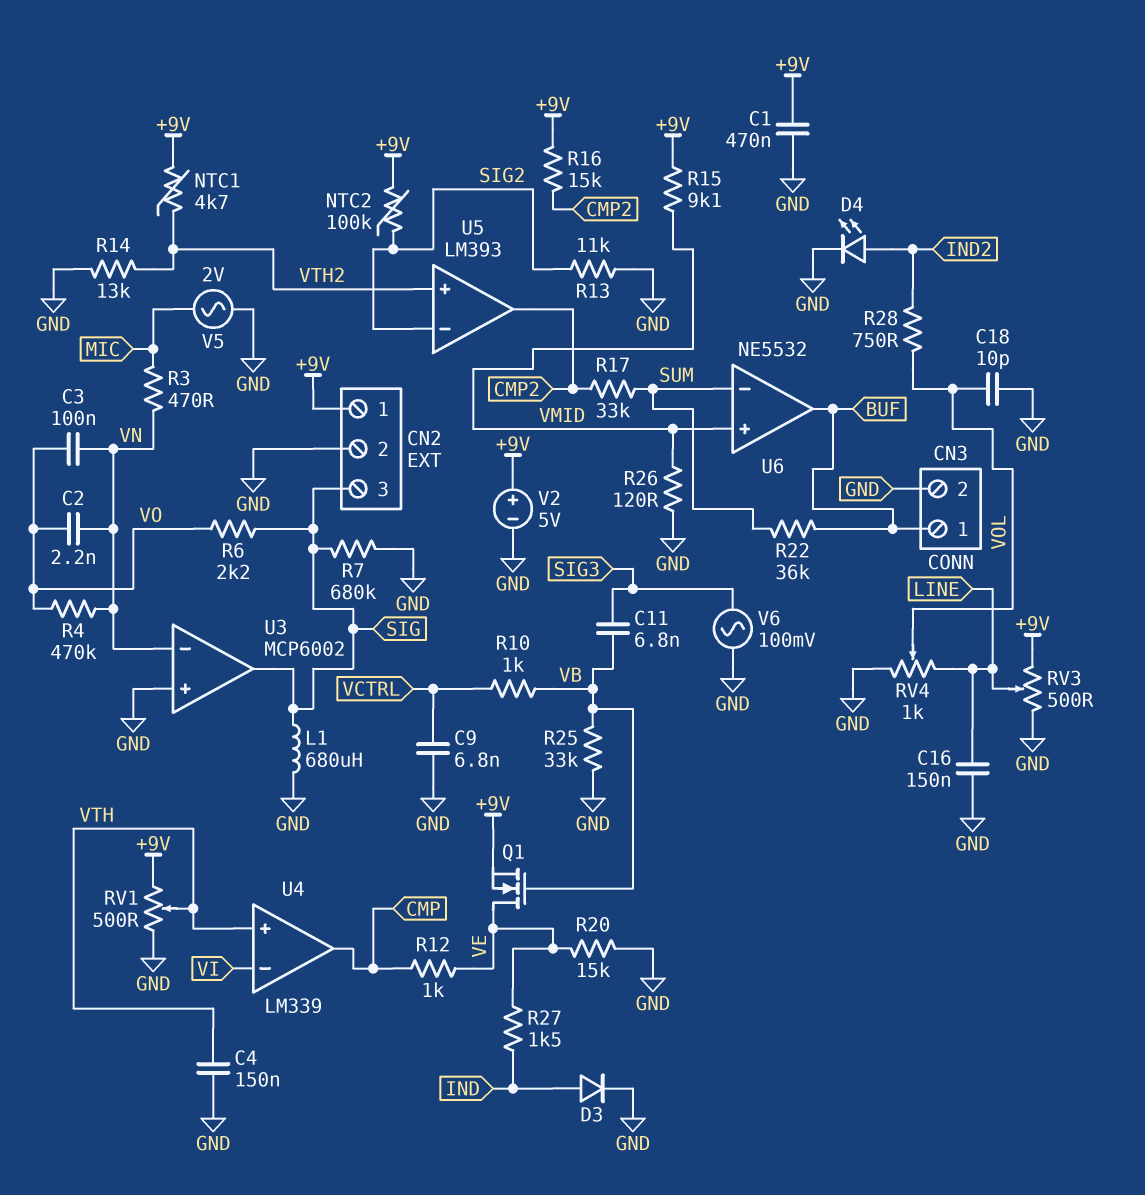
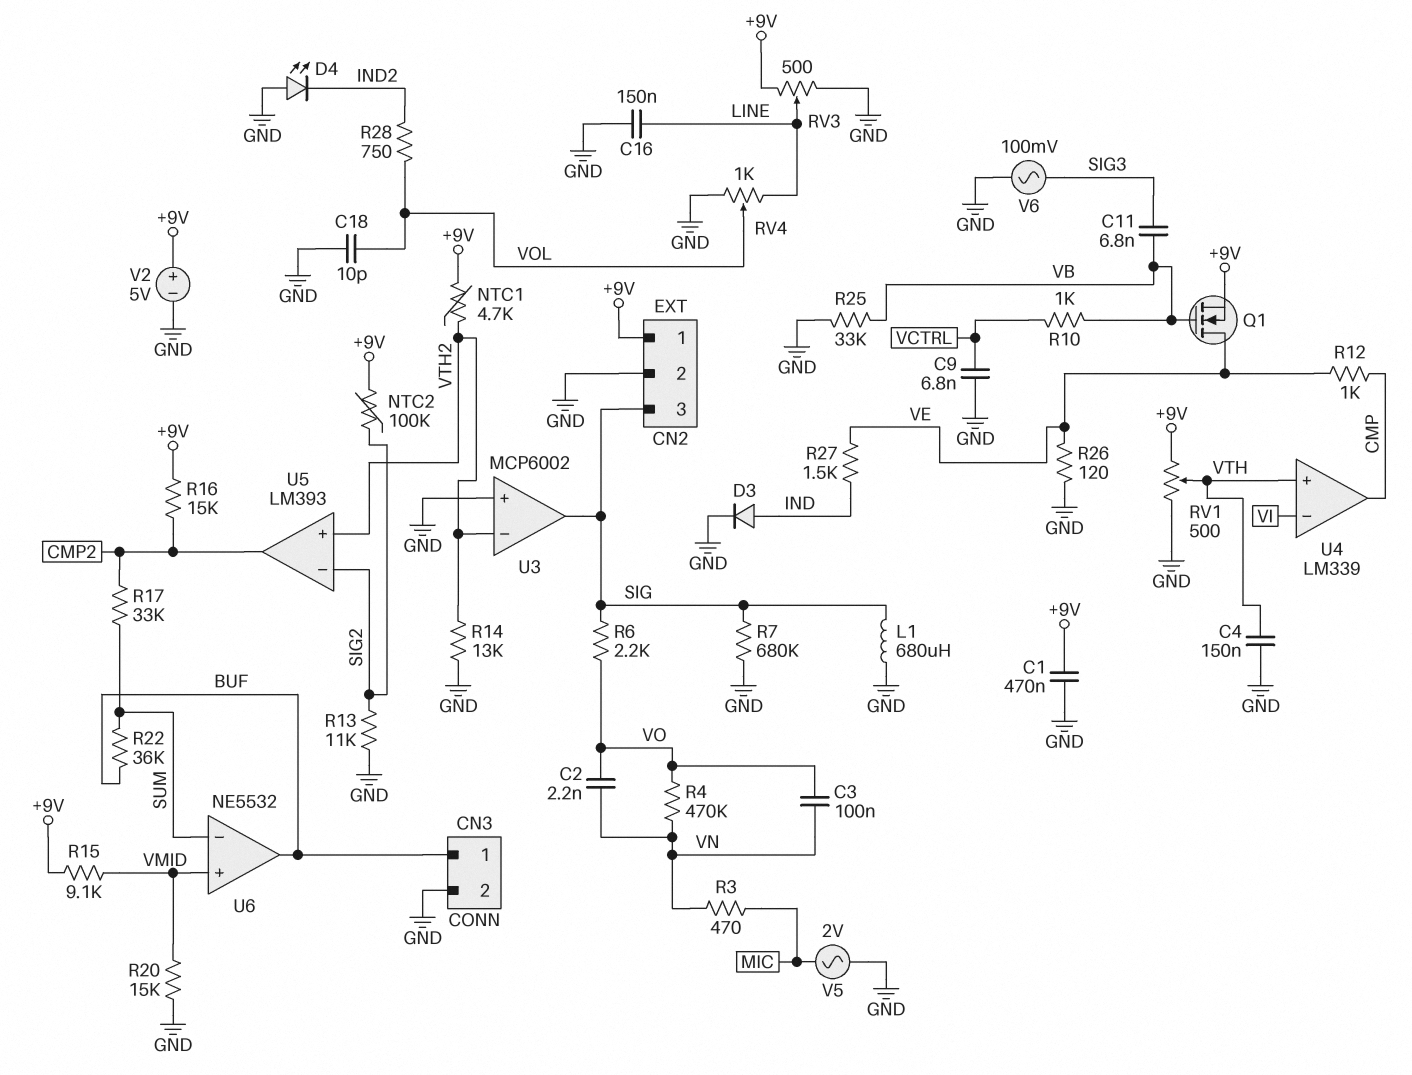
D4: LED (A IND2, K GND) -> LED (A GND, K IND2)
R20: 15k (GND, VE) -> 15k (GND, VMID)
R26: 120 (GND, VMID) -> 120 (GND, VE)
U3 pin in-: VN -> VTH2

